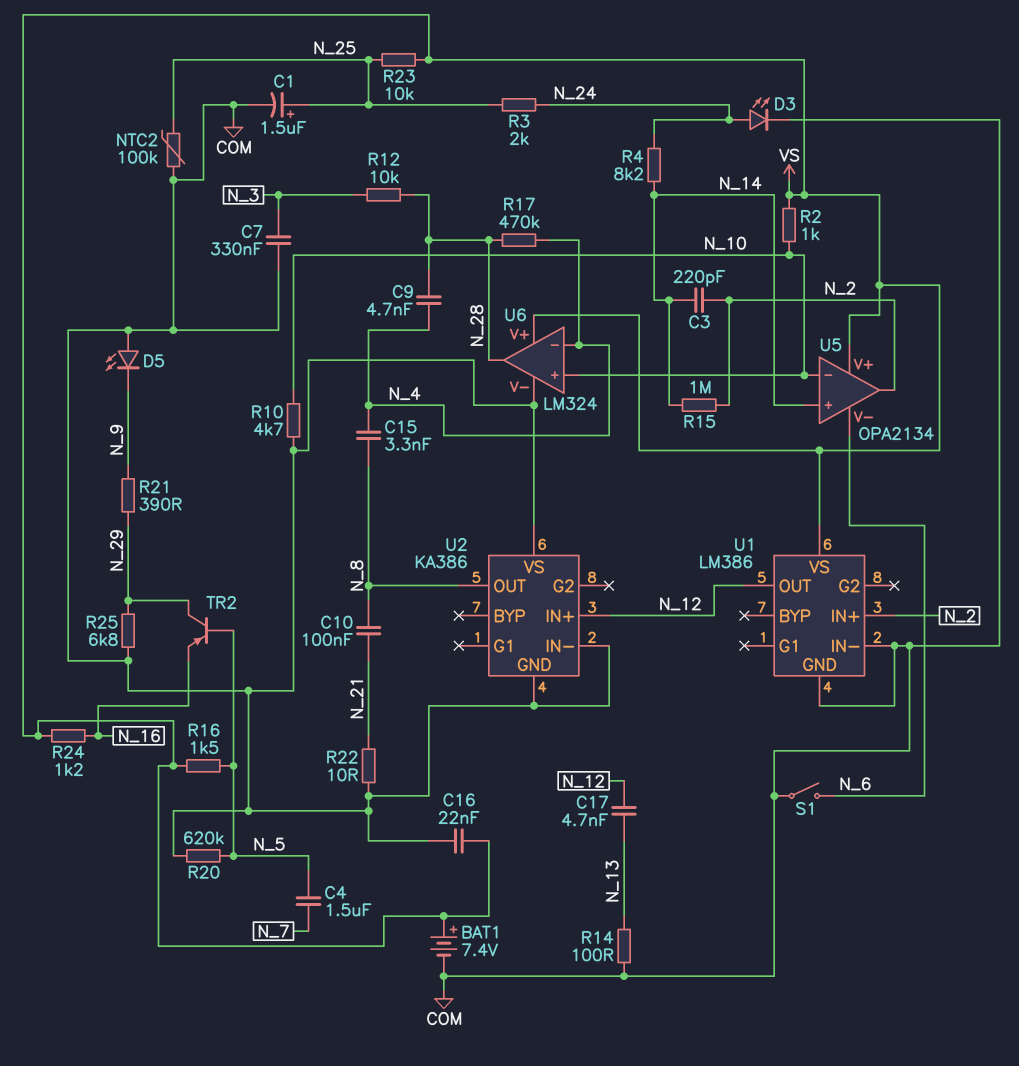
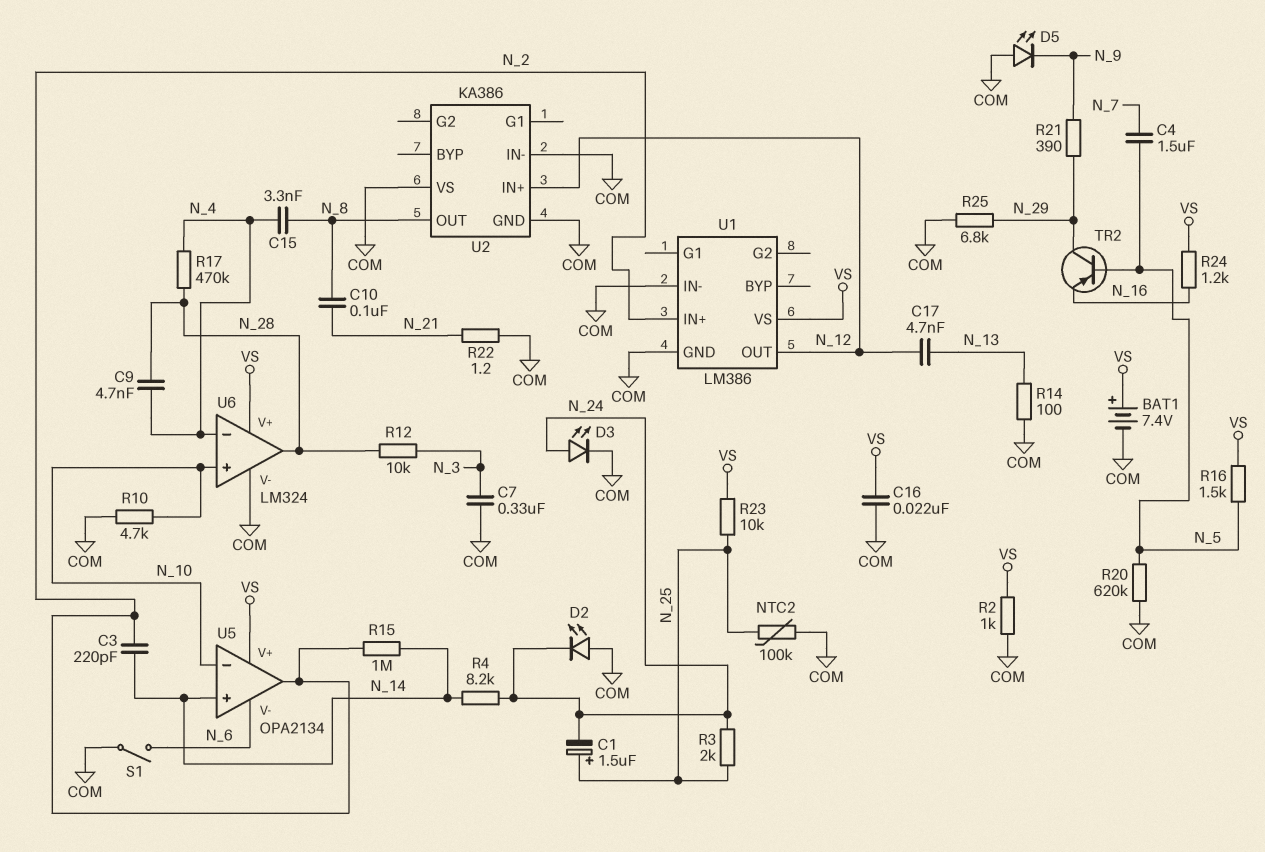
C1: 1.5uF (plus N_25, minus COM) -> 1.5uF (plus N_25, minus N_24)
D2: none -> LED (A COM, K N_24)
R2: 1k (N_10, VS) -> 1k (COM, VS)
R22: 10 (COM, N_21) -> 1.2 (COM, N_21)

